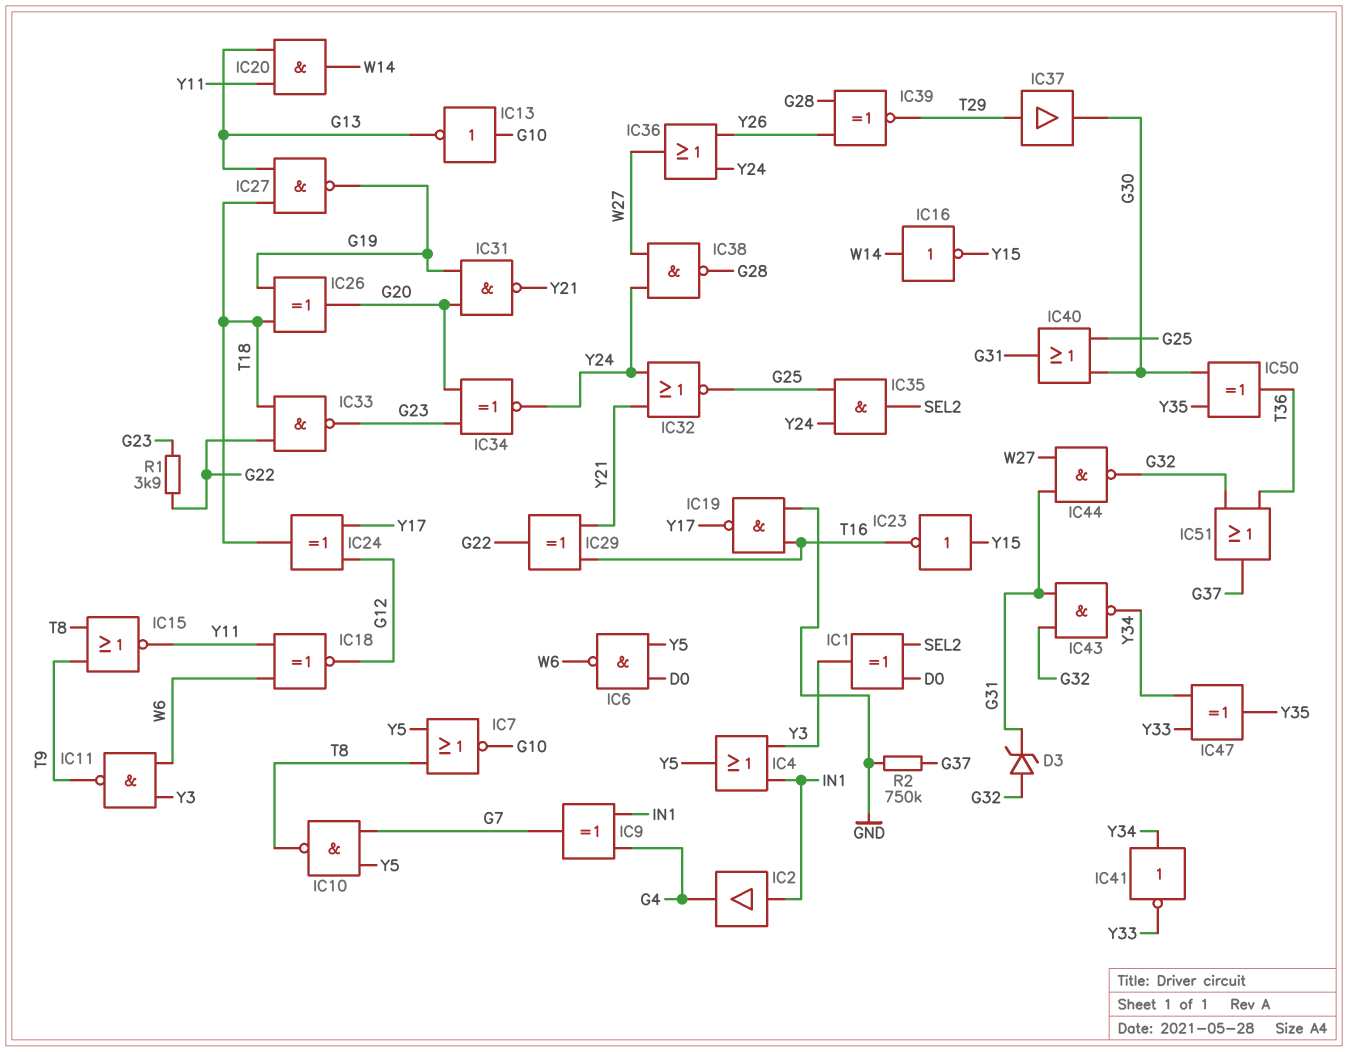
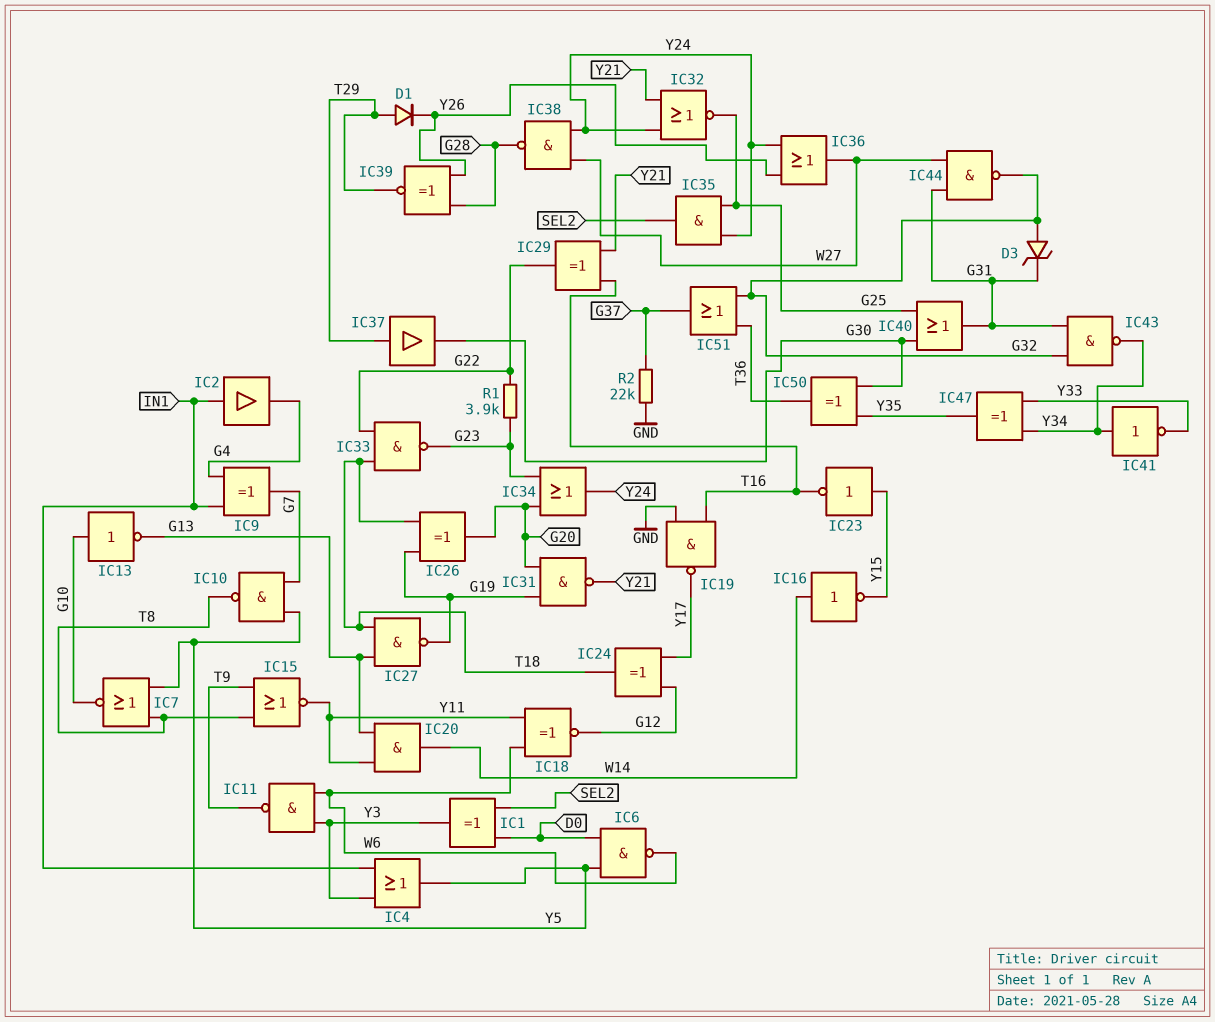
D1: none -> diode (A T29, K Y26)
IC34: XNOR (in G20, in G23, out Y24) -> OR (in G20, in G23, out Y24)
R2: 750k (G37, GND) -> 22k (G37, GND)

